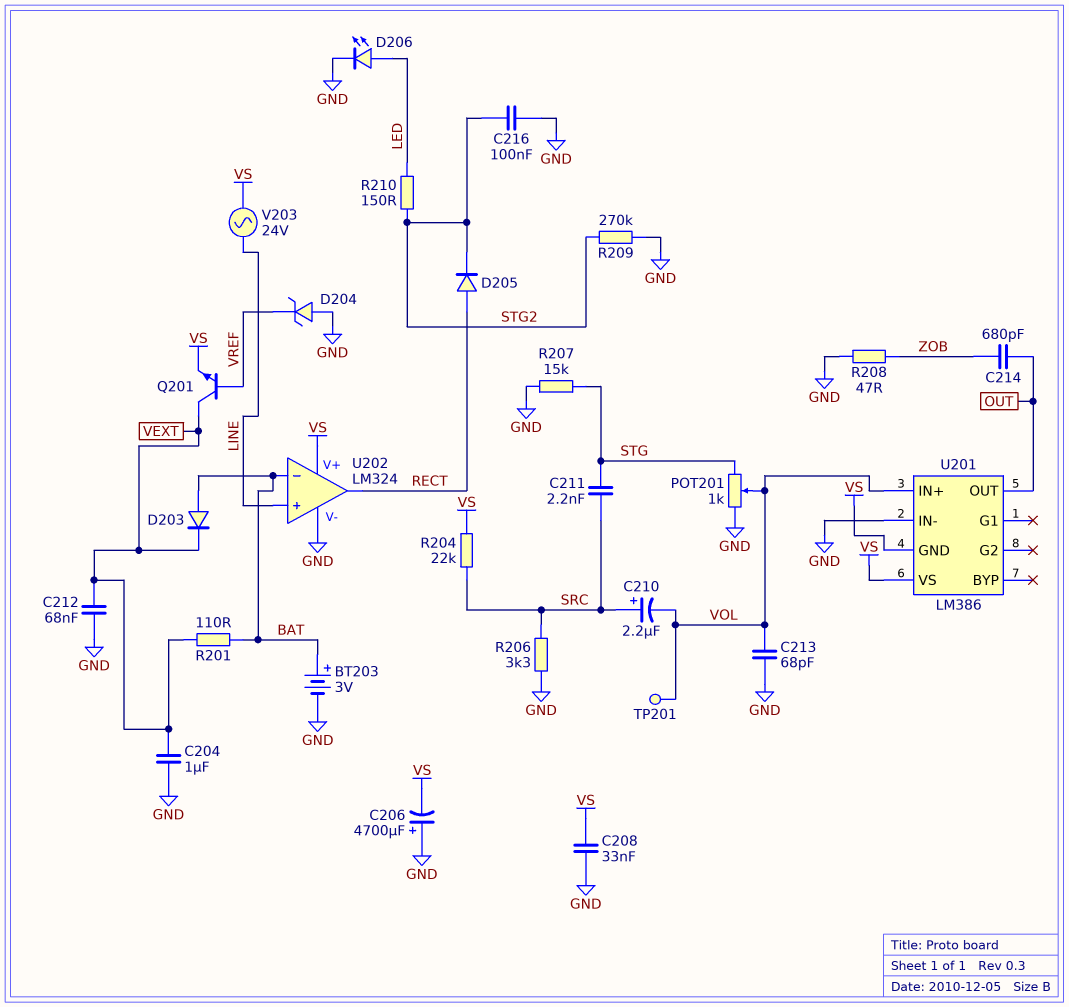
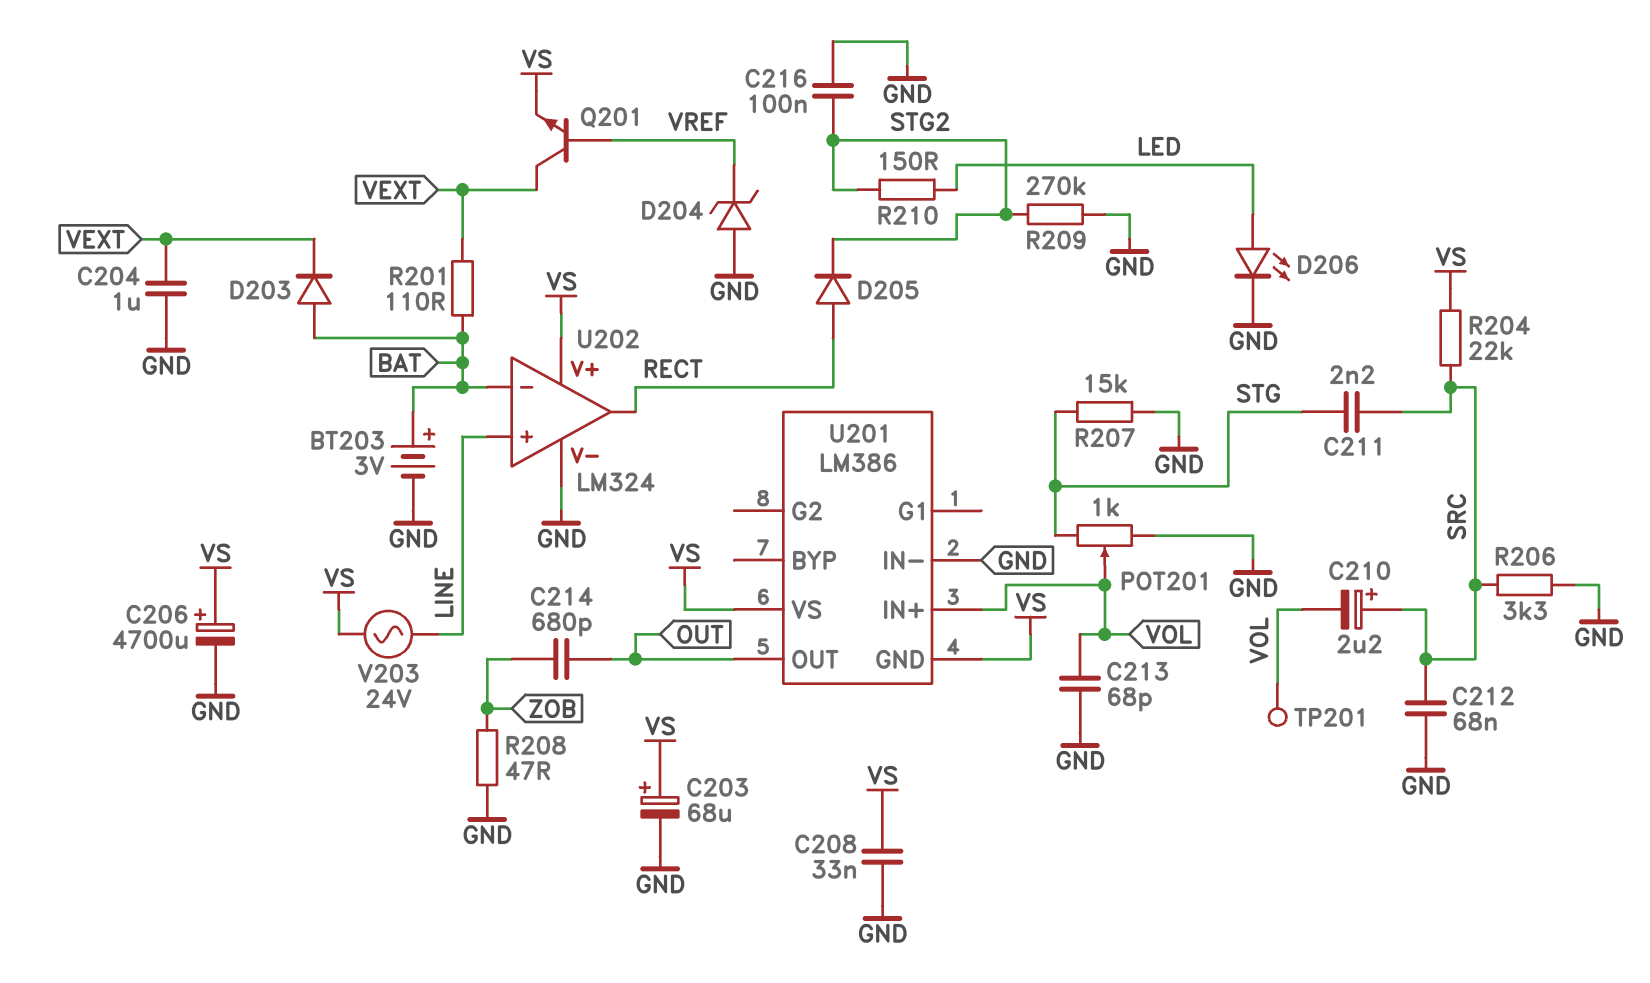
C203: none -> 68uF (plus VS, minus GND)
C206: 4700uF (plus GND, minus VS) -> 4700uF (plus VS, minus GND)
C212: 68nF (GND, VEXT) -> 68nF (GND, SRC)

